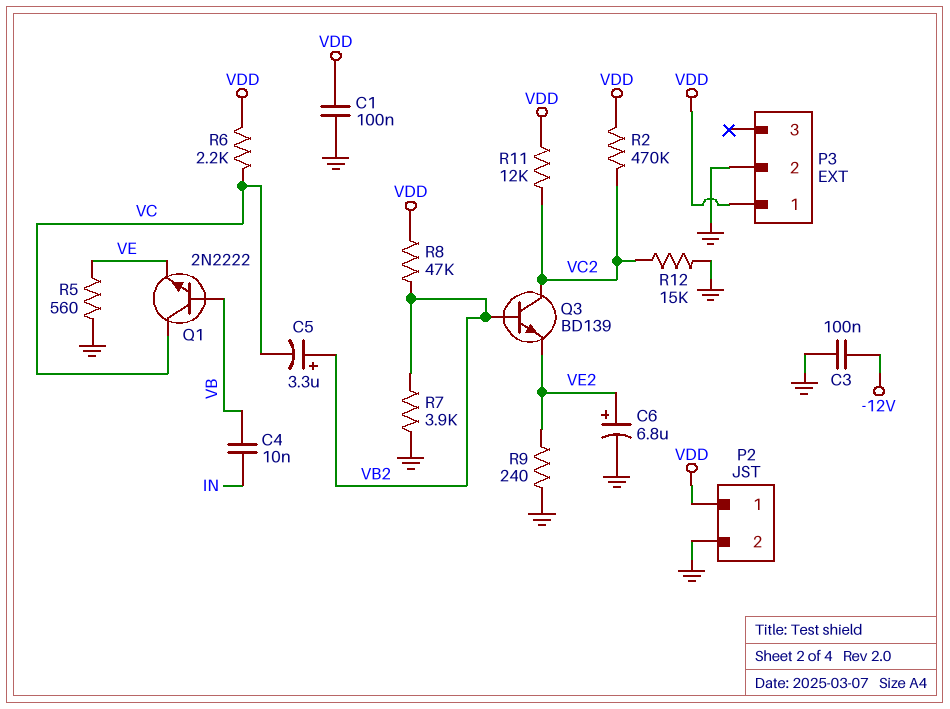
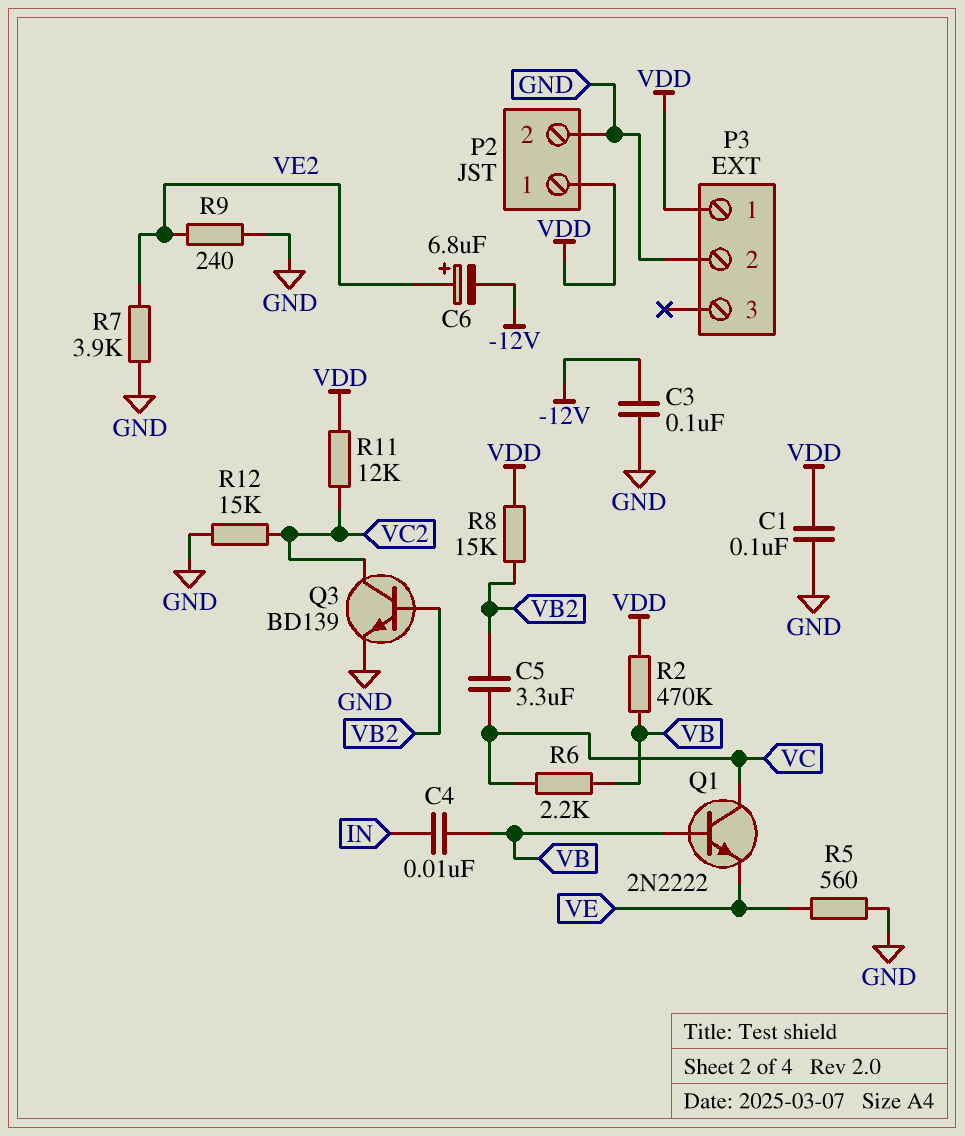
C5: 3.3uF (plus VB2, minus VC) -> 3.3uF (VB2, VC)
C6: 6.8uF (plus VE2, minus GND) -> 6.8uF (plus VE2, minus -12V)
Q3: NPN BD139 (B VB2, C VC2, E VE2) -> NPN BD139 (B VB2, C VC2, E GND)
R2: 470k (VC2, VDD) -> 470k (VB, VDD)
R6: 2.2k (VC, VDD) -> 2.2k (VB, VC)
R7: 3.9k (GND, VB2) -> 3.9k (GND, VE2)
R8: 47k (VB2, VDD) -> 15k (VB2, VDD)

